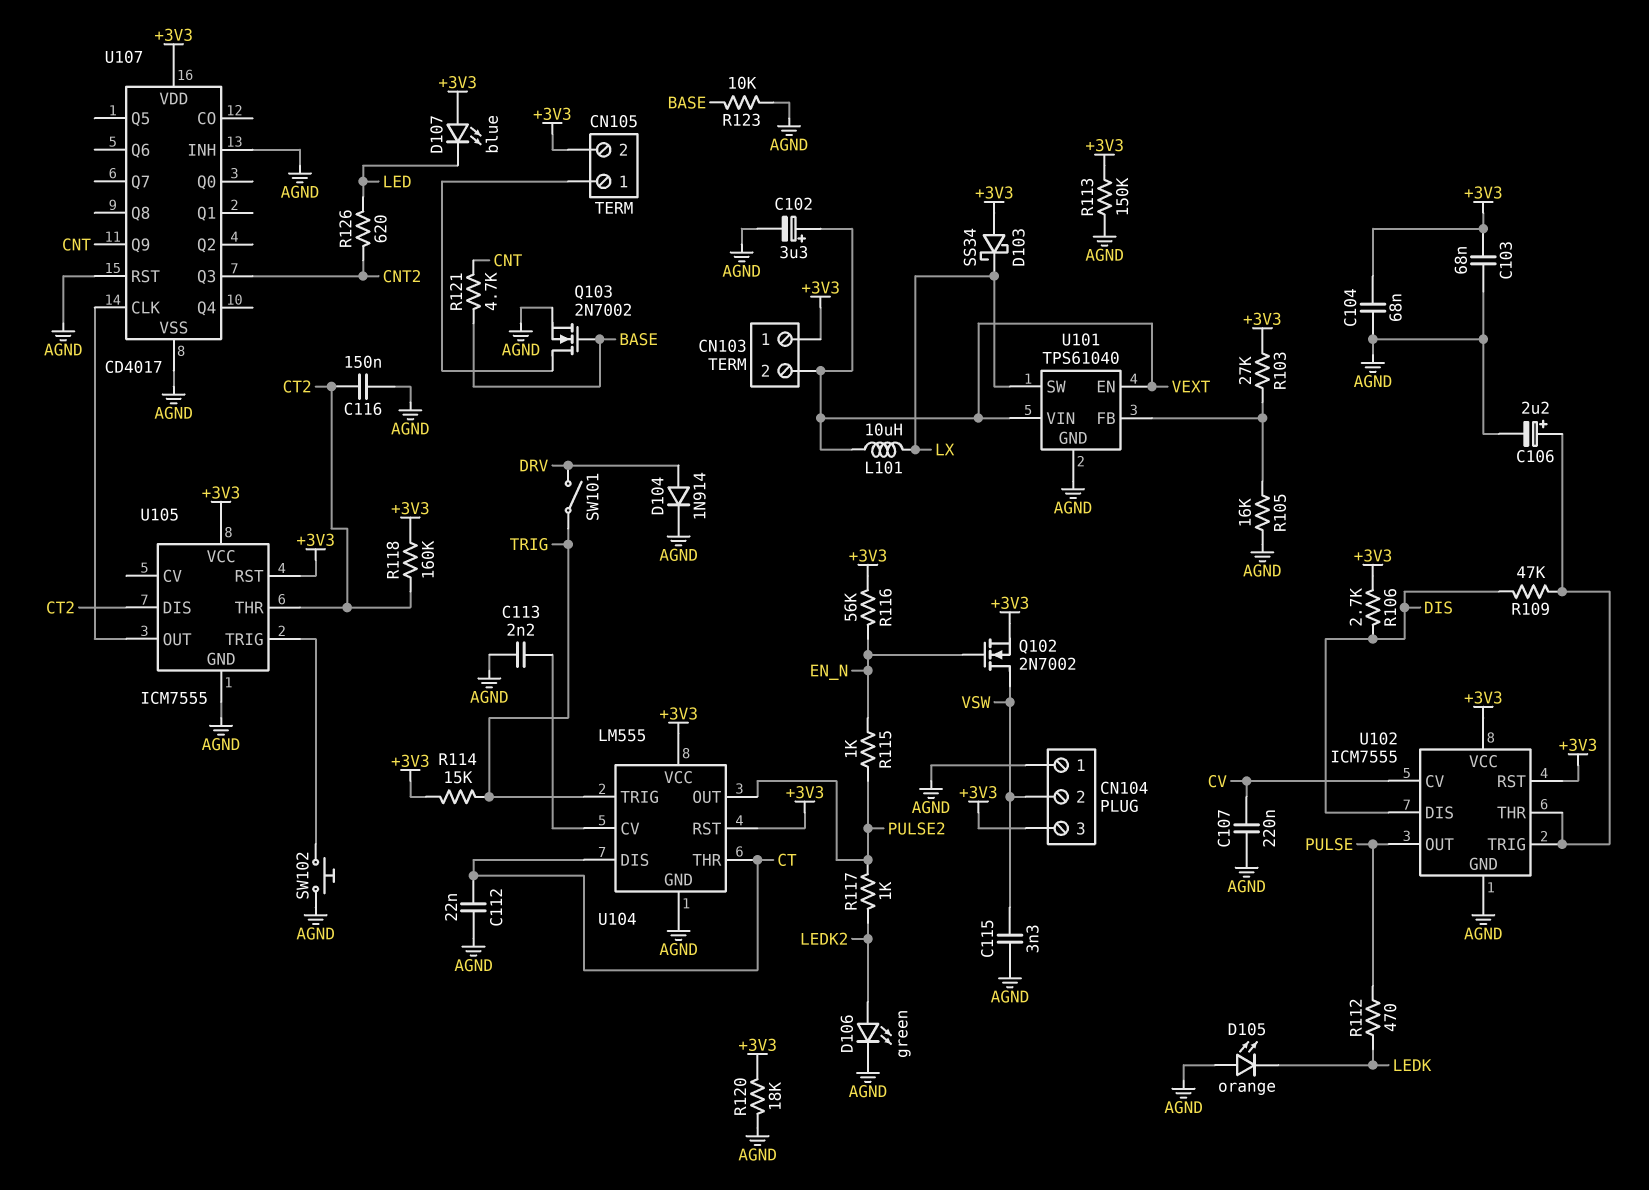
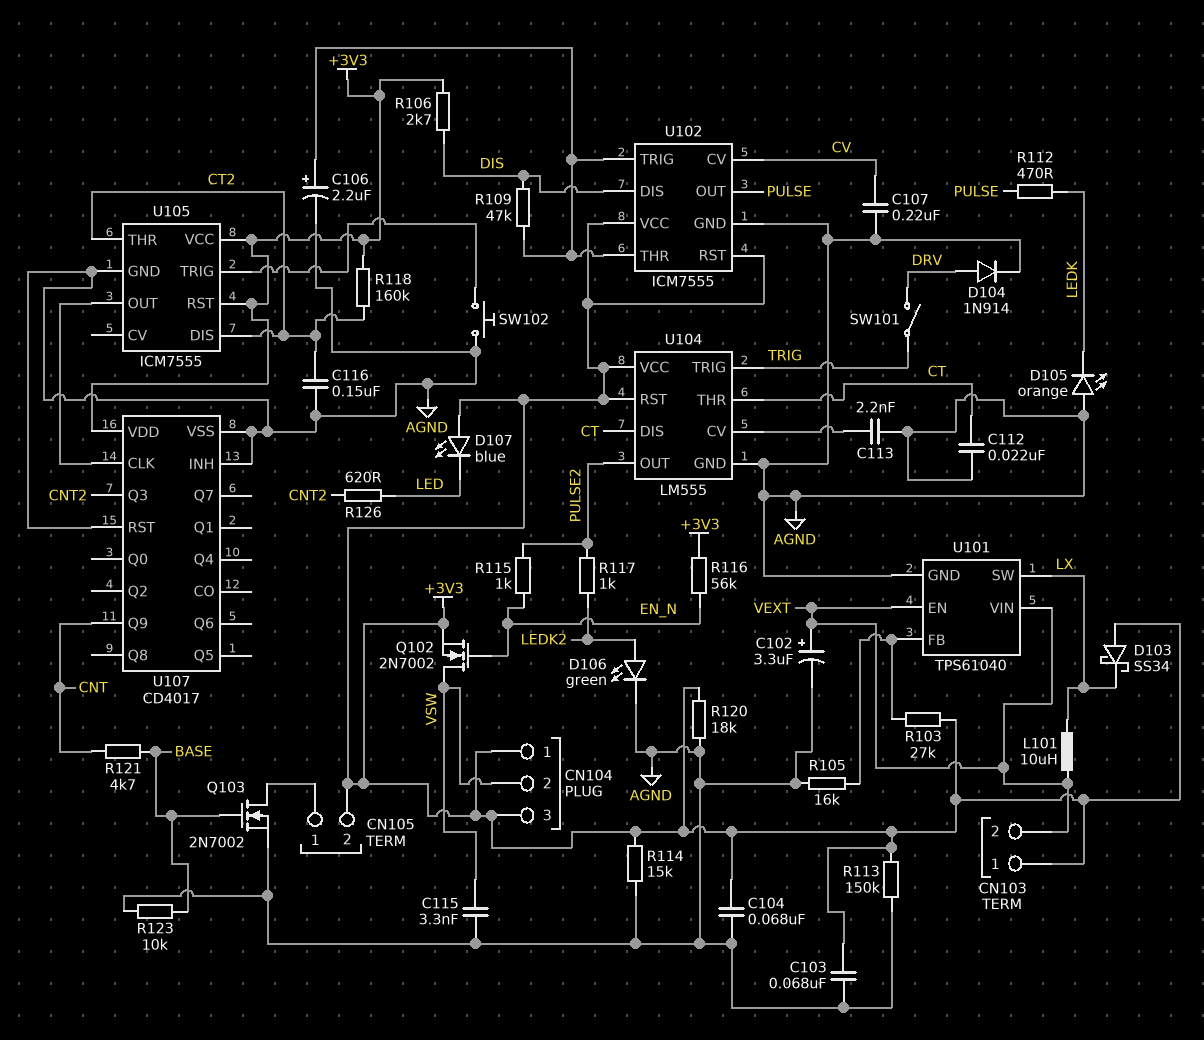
CN104 pin 1: AGND -> +3V3
R114: 15k (+3V3, TRIG) -> 15k (+3V3, AGND)

